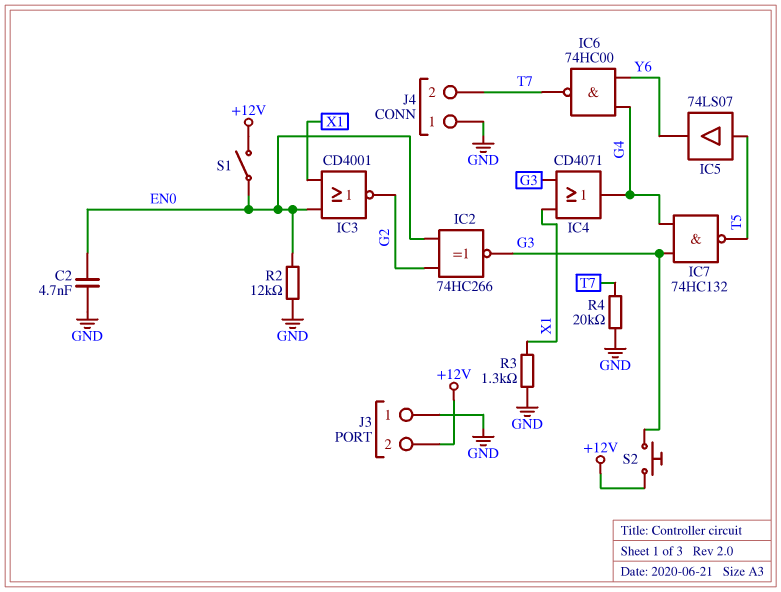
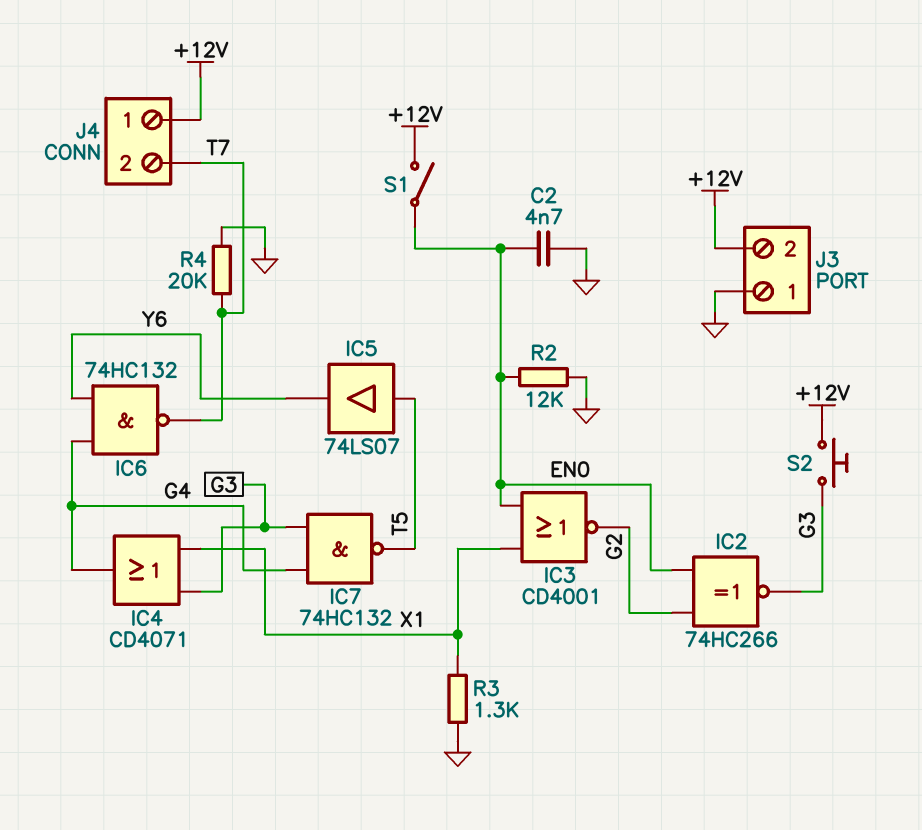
IC6: NAND 74HC00 (in G4, in Y6, out T7) -> NAND 74HC132 (in G4, in Y6, out T7)
J4 pin 1: GND -> +12V

